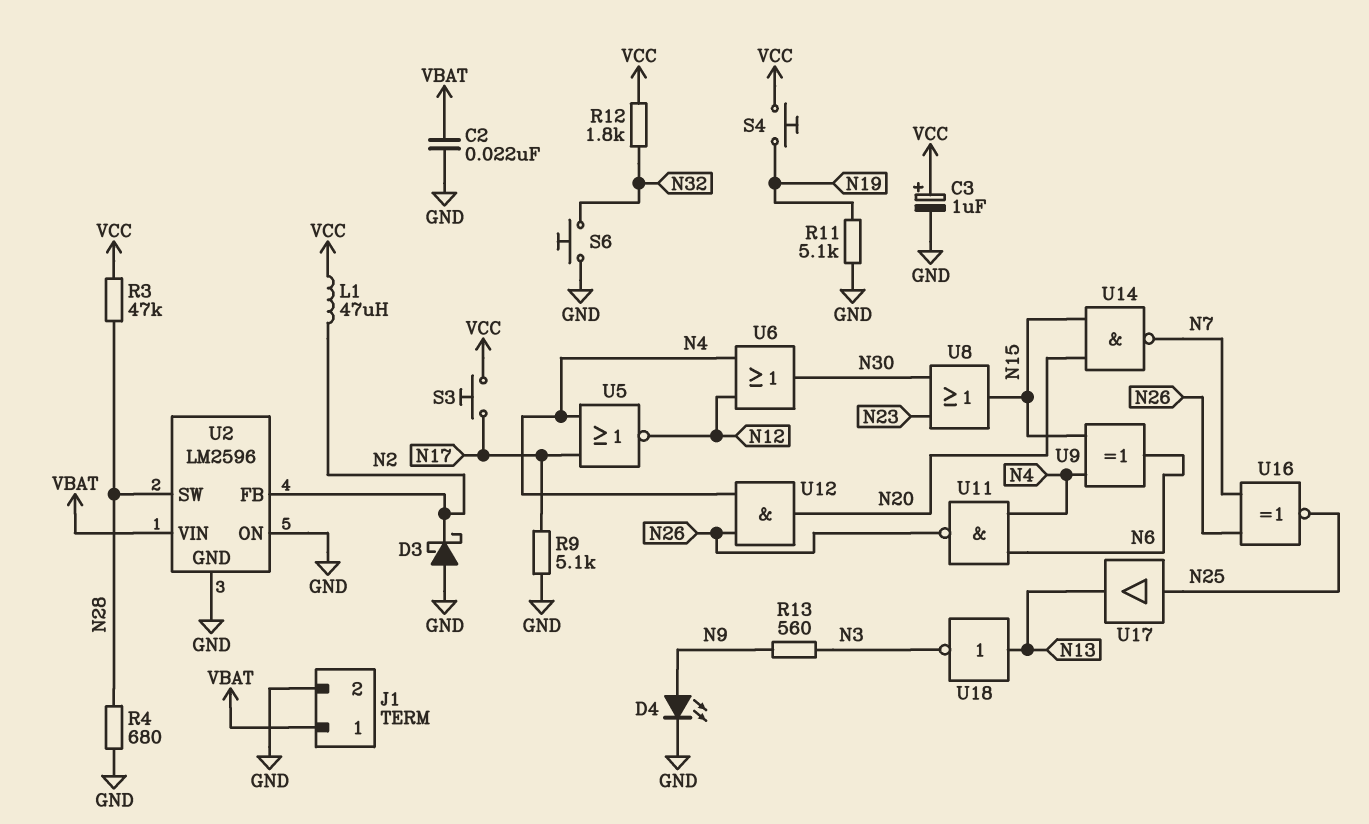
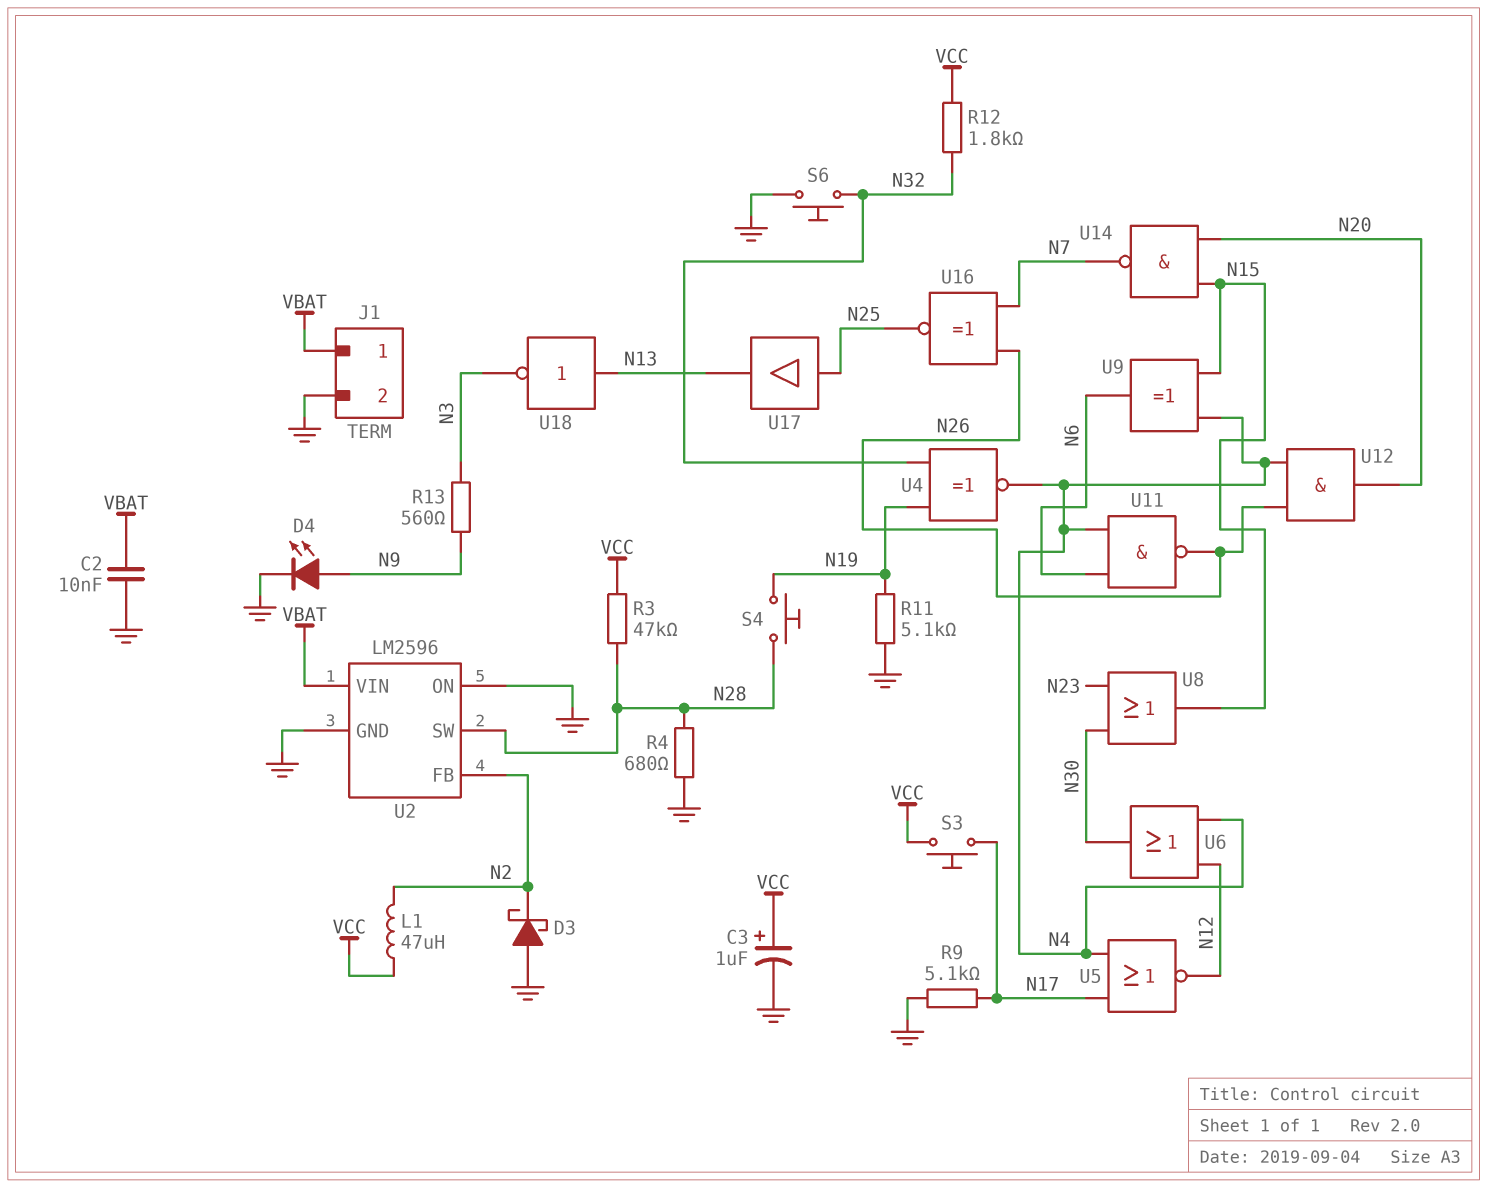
C2: 22nF (GND, VBAT) -> 10nF (GND, VBAT)
S4: button (N19, VCC) -> button (N19, N28)
U4: none -> XNOR (in N19, in N32, out N4)

